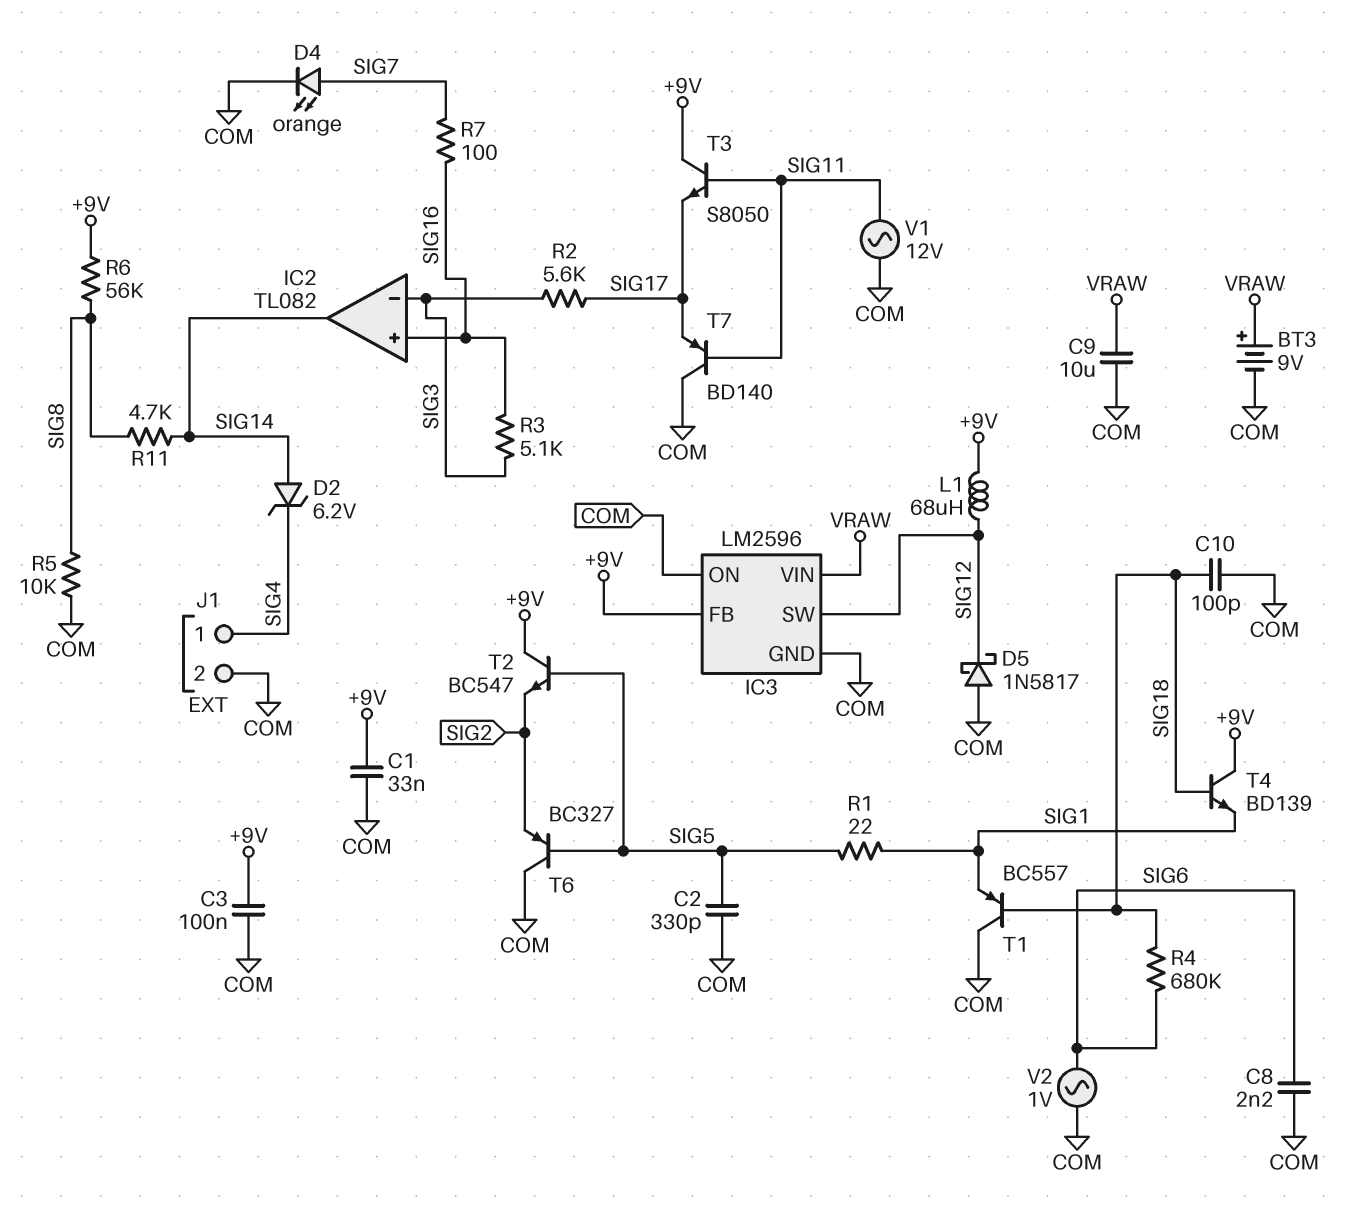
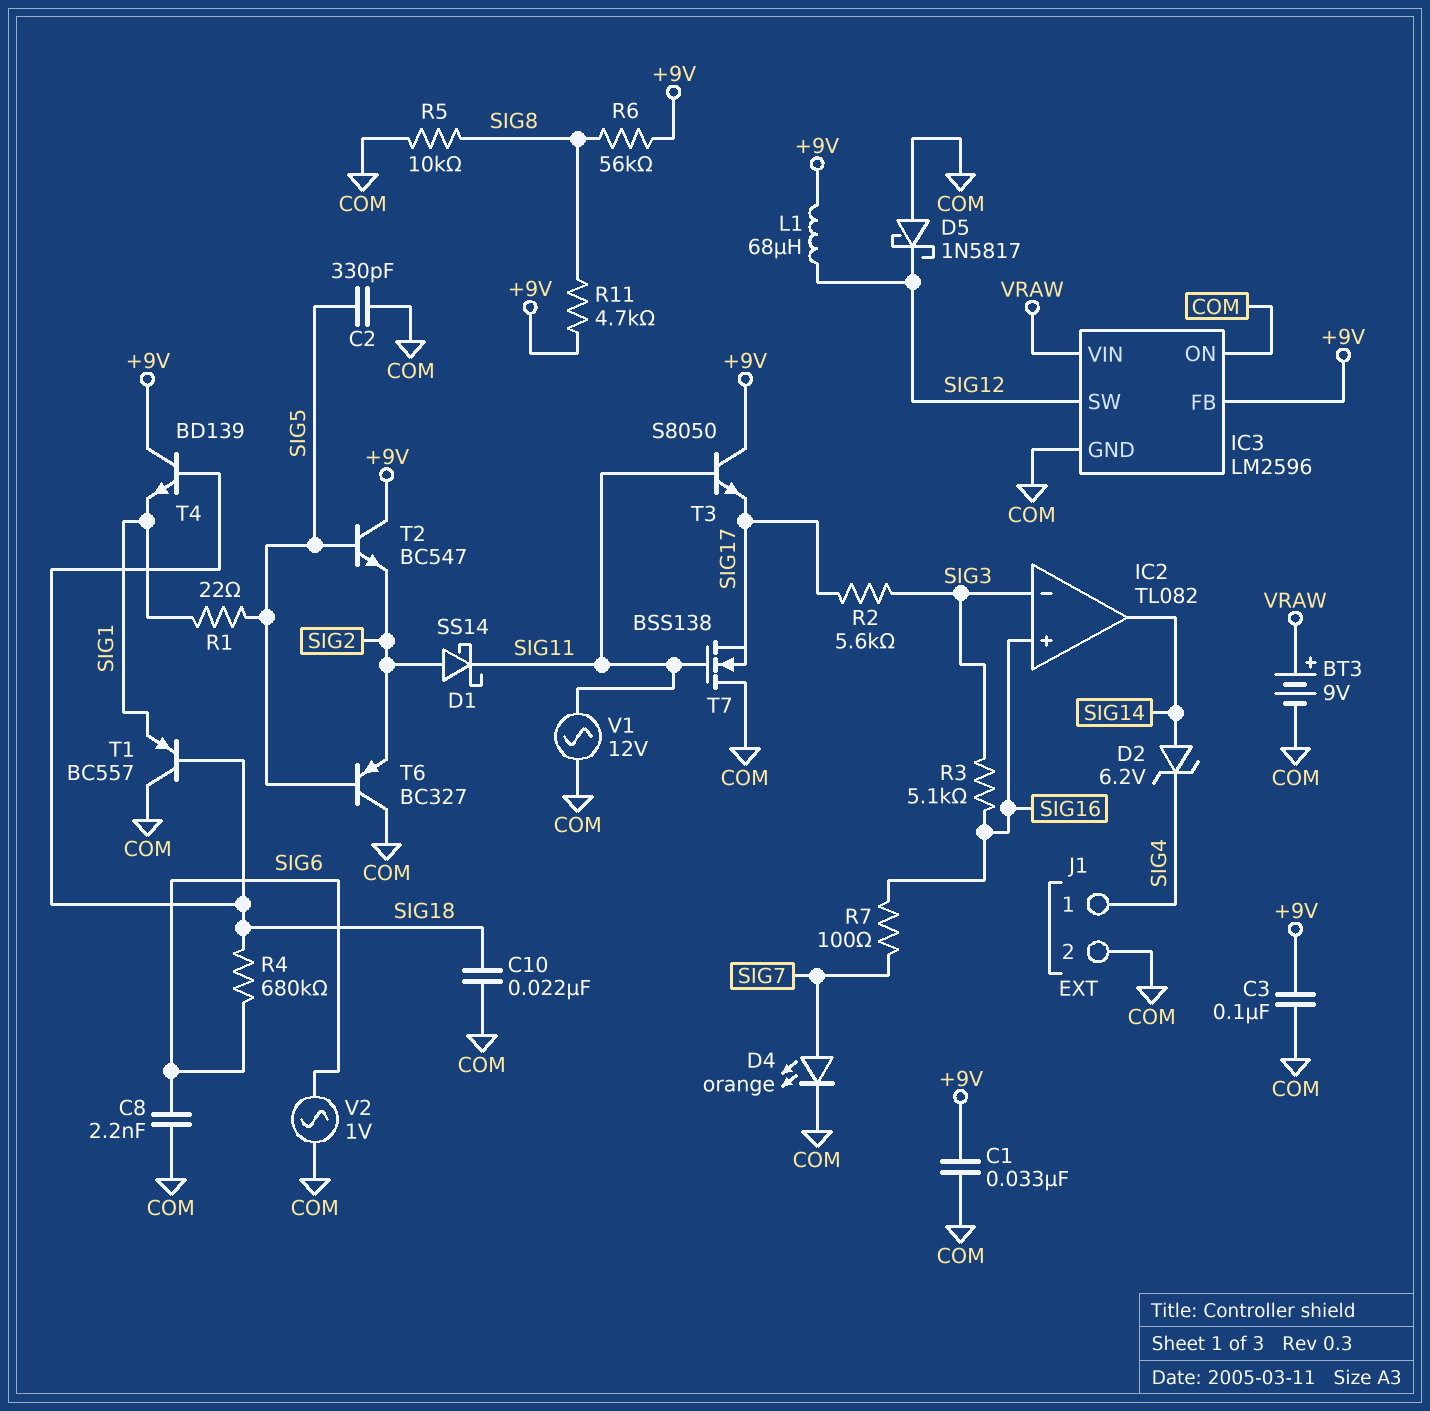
C9: 10uF (COM, VRAW) -> none
C10: 100pF (COM, SIG18) -> 22nF (COM, SIG18)
D1: none -> schottky SS14 (A SIG2, K SIG11)
R11: 4.7k (SIG8, SIG14) -> 4.7k (+9V, SIG8)
T7: PNP BD140 (B SIG11, C COM, E SIG17) -> NMOS BSS138 (G SIG11, D COM, S SIG17)

